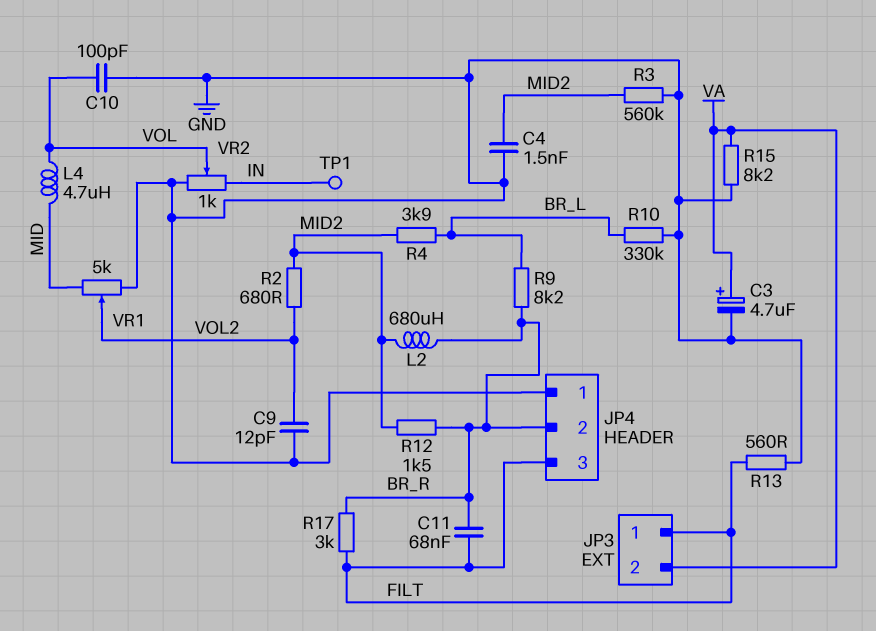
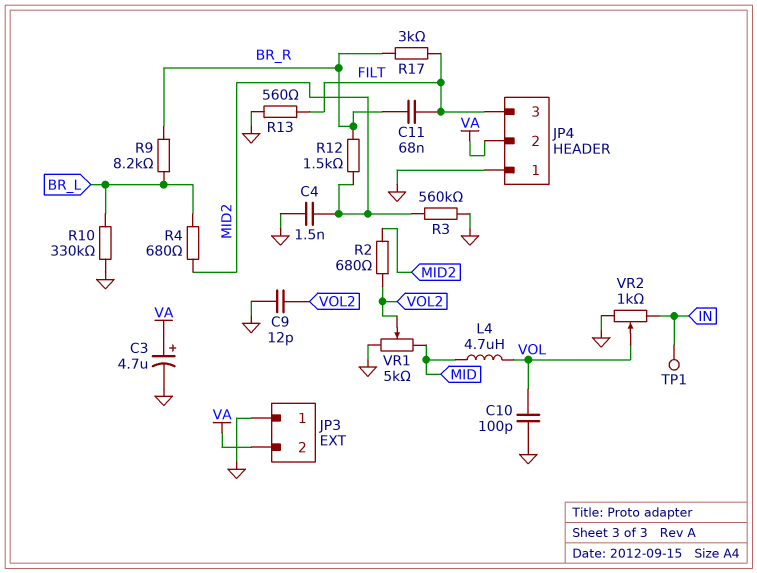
JP3 pin 1: FILT -> GND
JP4 pin 2: BR_R -> VA
L2: 680uH (BR_R, MID2) -> none
R4: 3.9k (BR_L, MID2) -> 680 (BR_L, MID2)
R15: 8.2k (GND, VA) -> none

